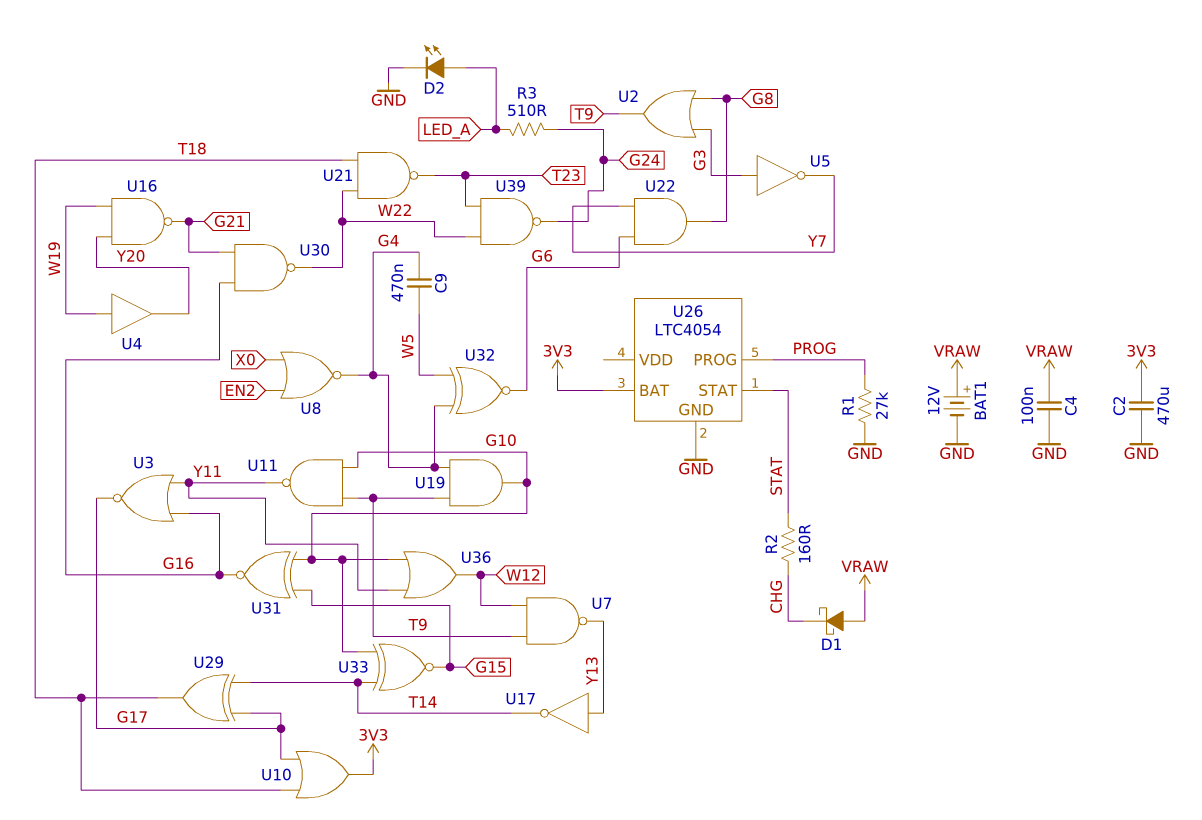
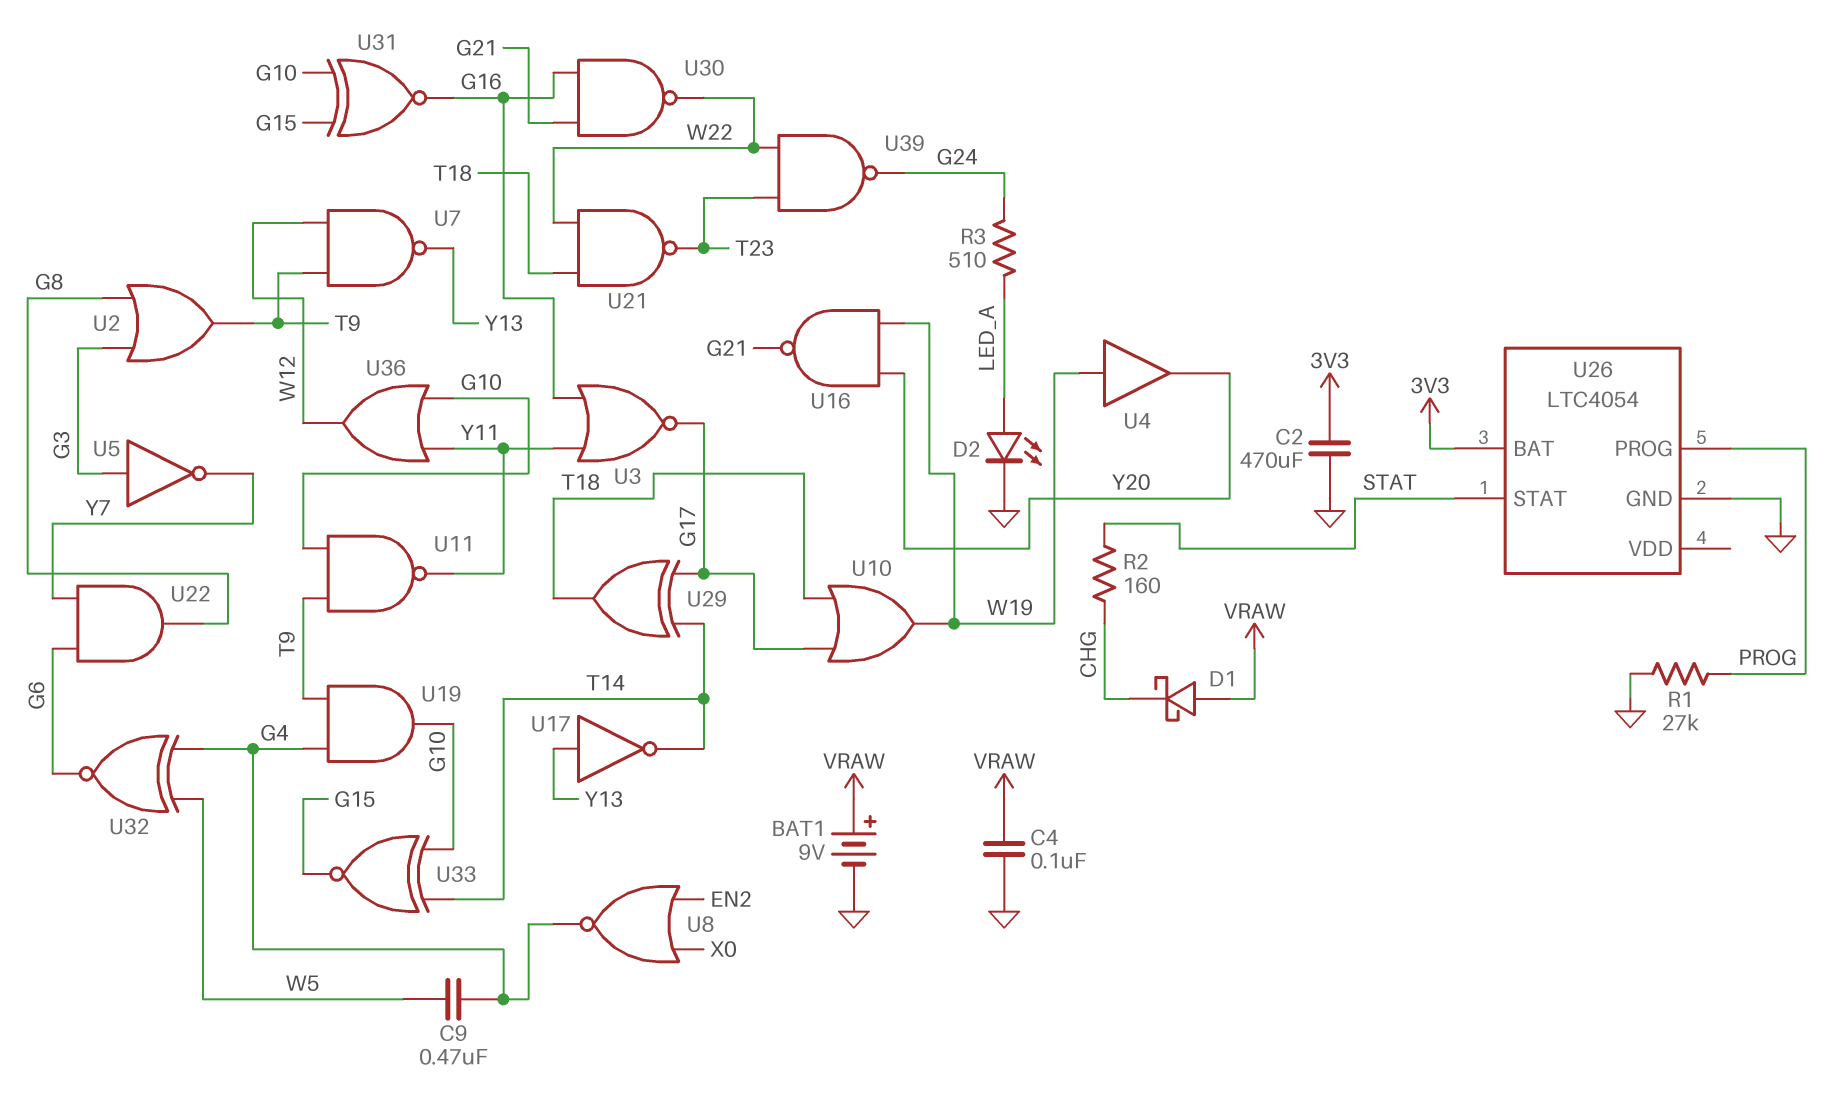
BAT1: 12V (plus VRAW, minus GND) -> 9V (plus VRAW, minus GND)
U10: OR (in G17, in T18, out 3V3) -> OR (in G17, in T18, out W19)

